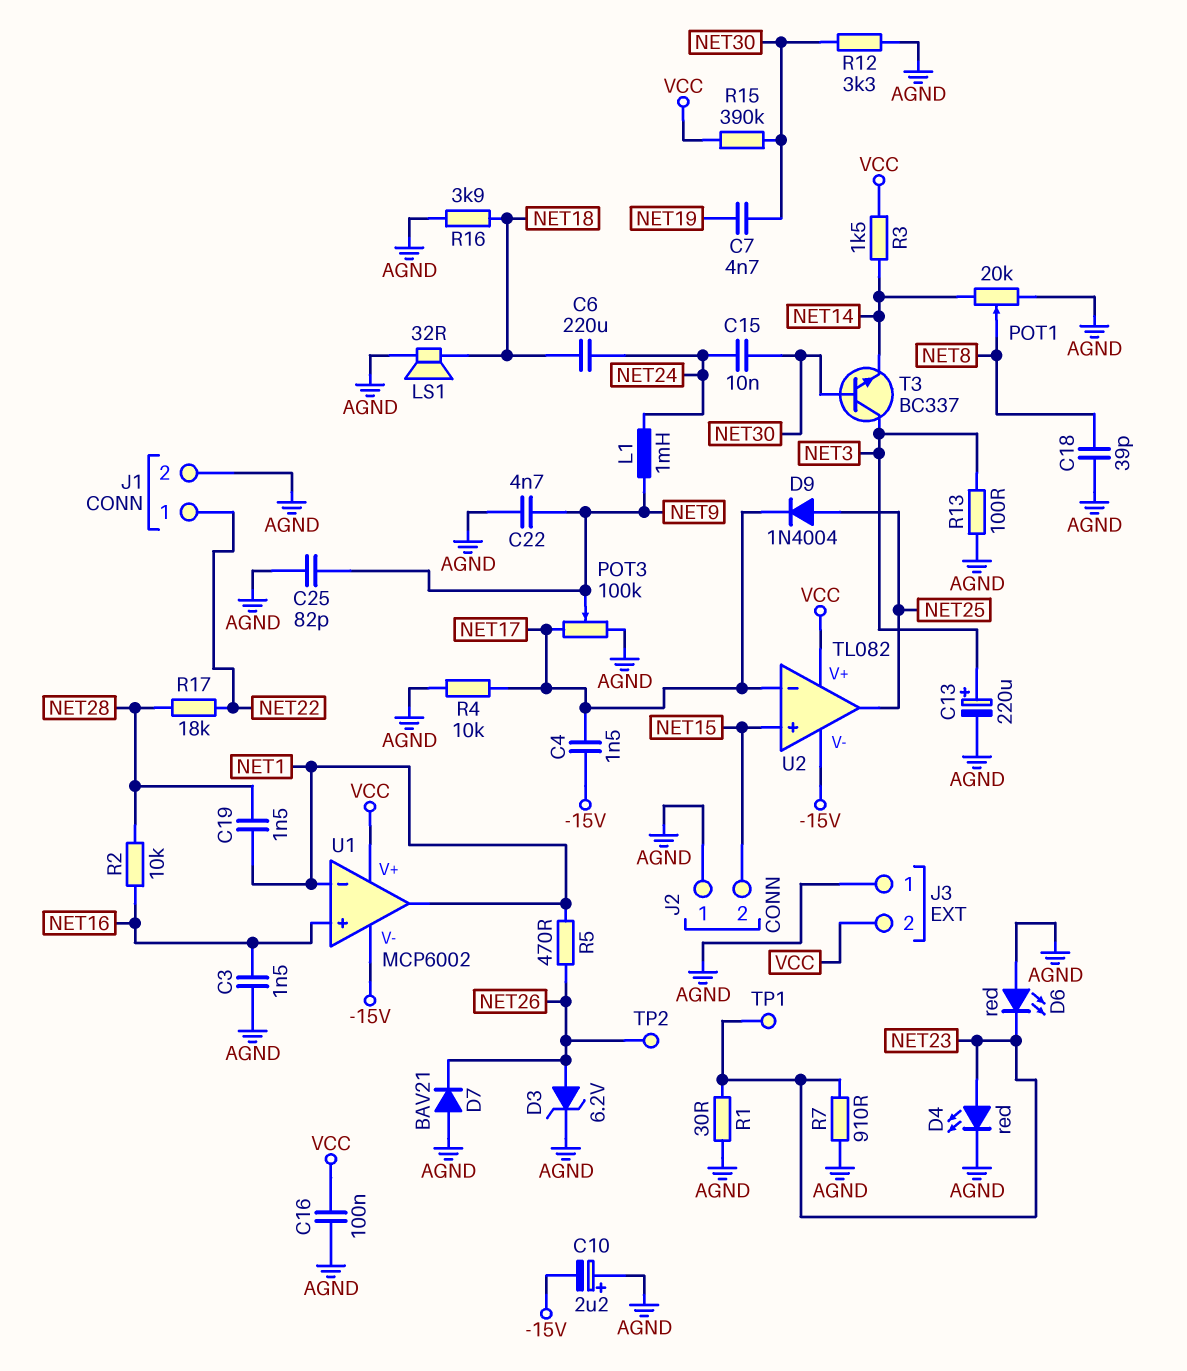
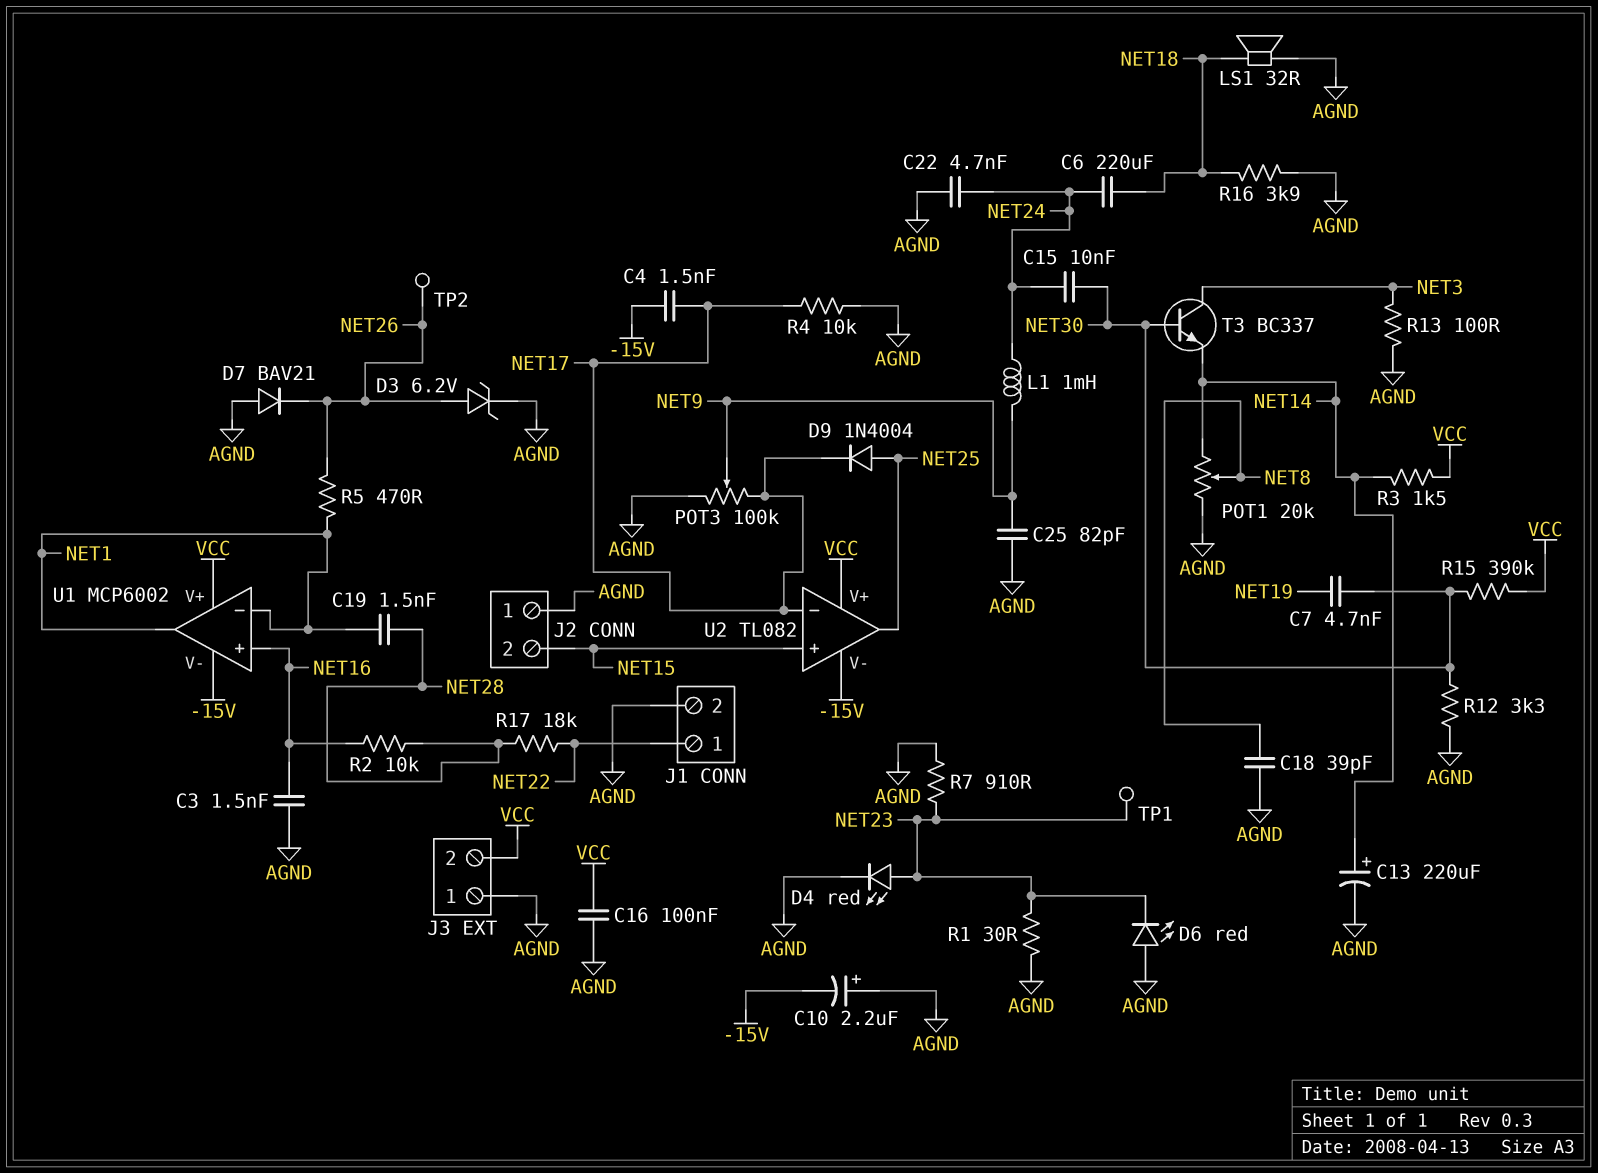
C13: 220uF (plus NET3, minus AGND) -> 220uF (plus NET14, minus AGND)
C22: 4.7nF (AGND, NET9) -> 4.7nF (AGND, NET24)

